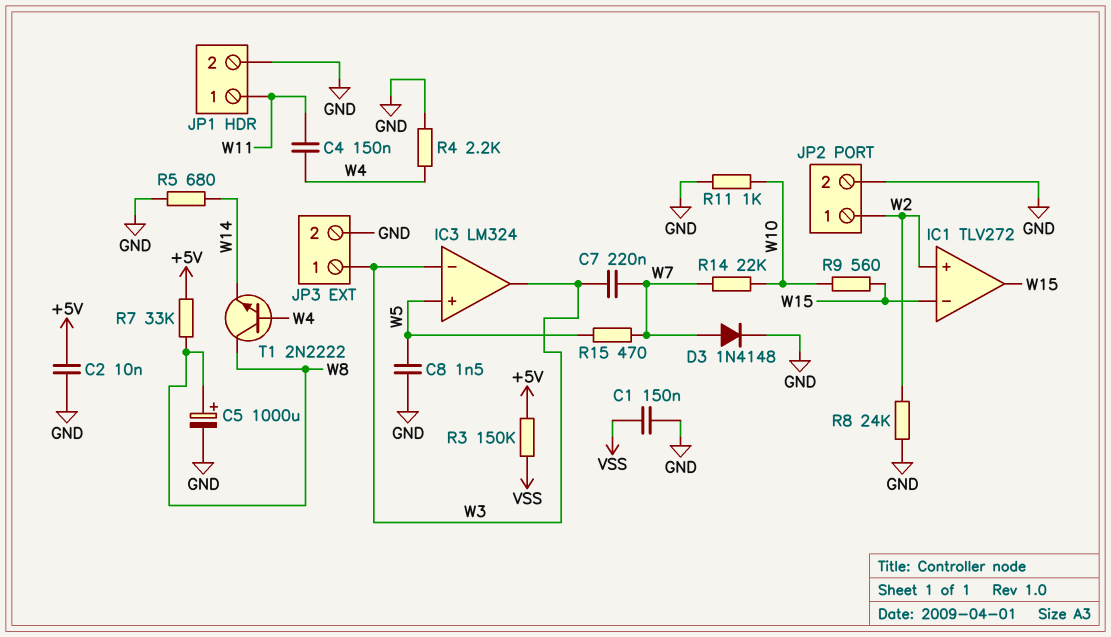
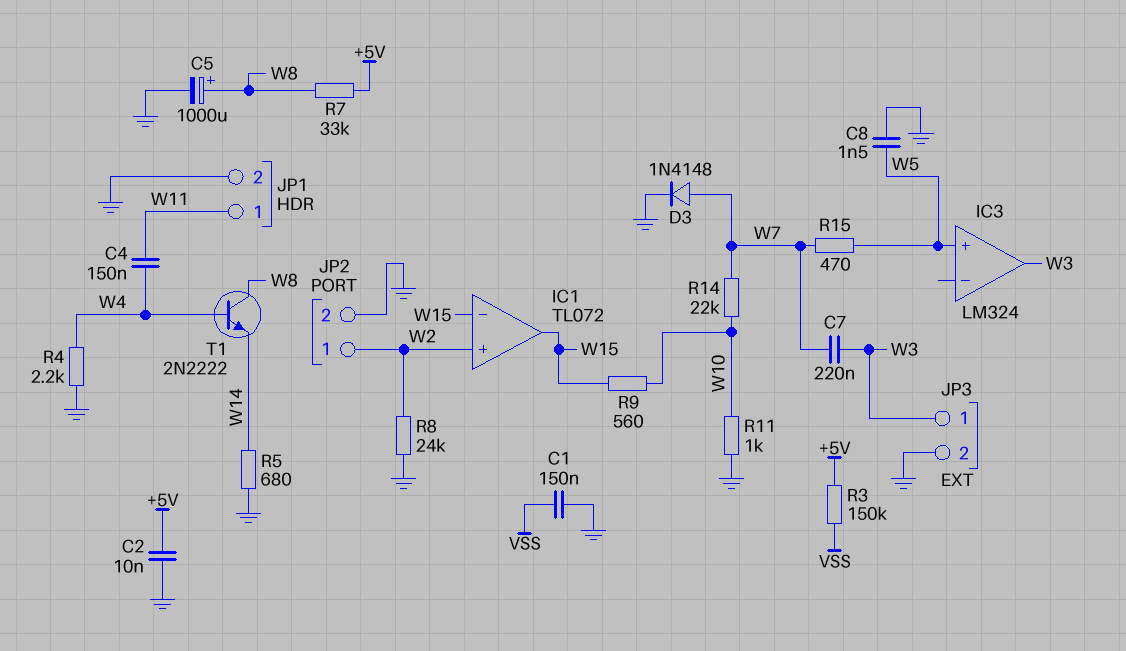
IC1: TLV272 -> TL072
IC3 pin in-: W3 -> none

